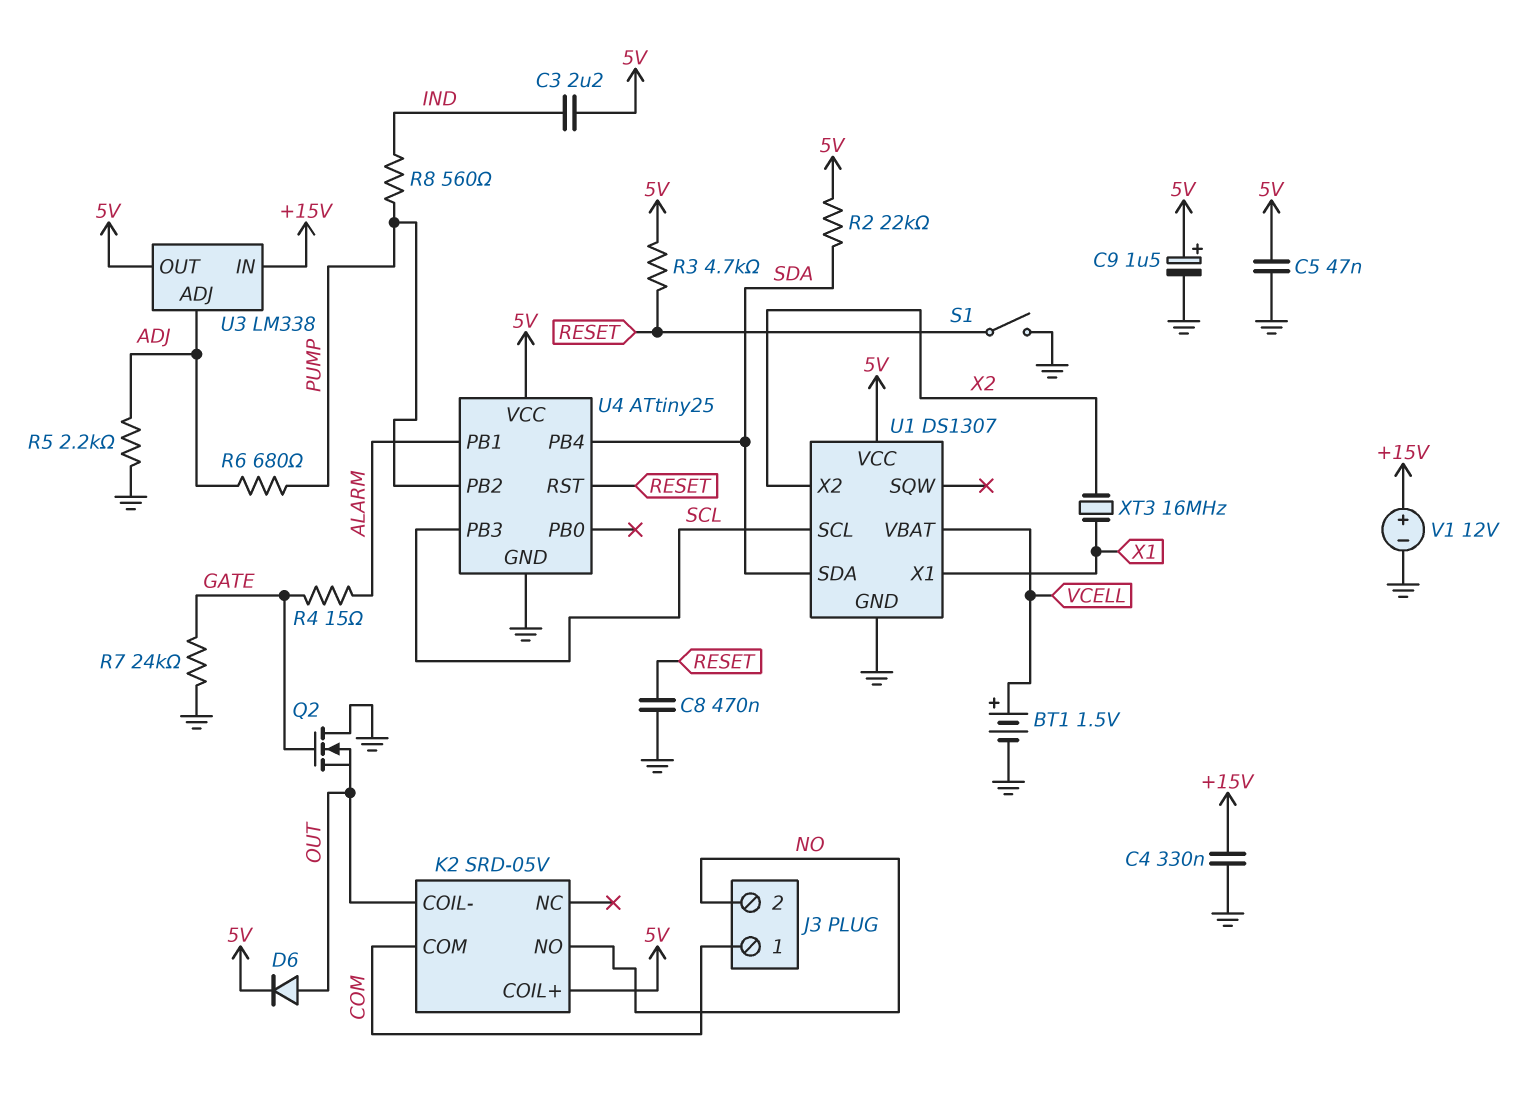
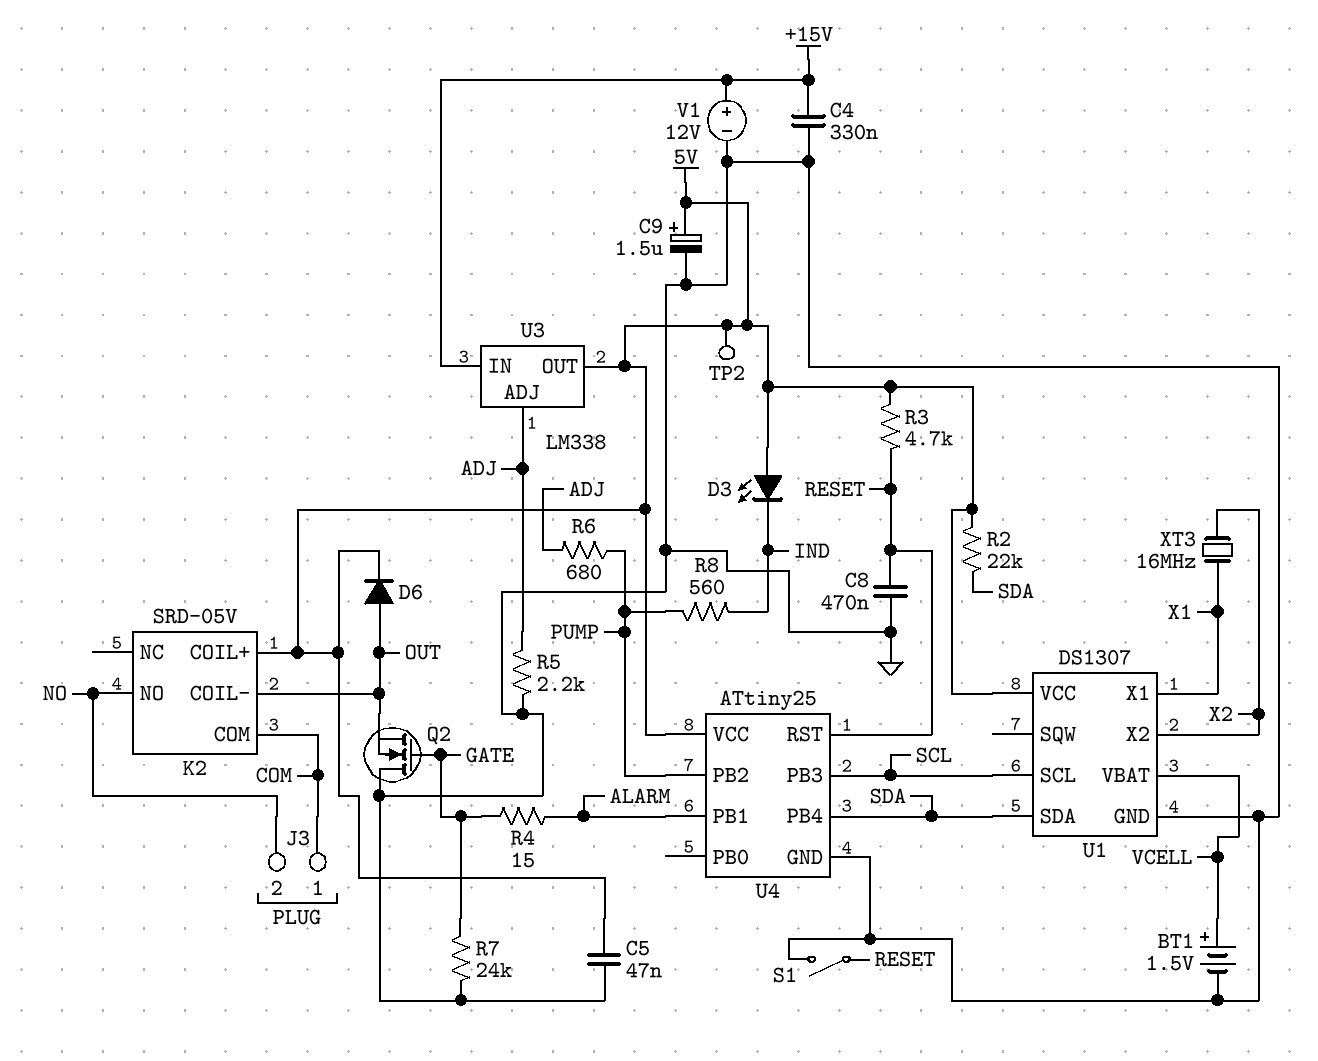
C3: 2.2uF (5V, IND) -> none
D3: none -> LED (A 5V, K IND)
TP2: none -> test point (5V)

